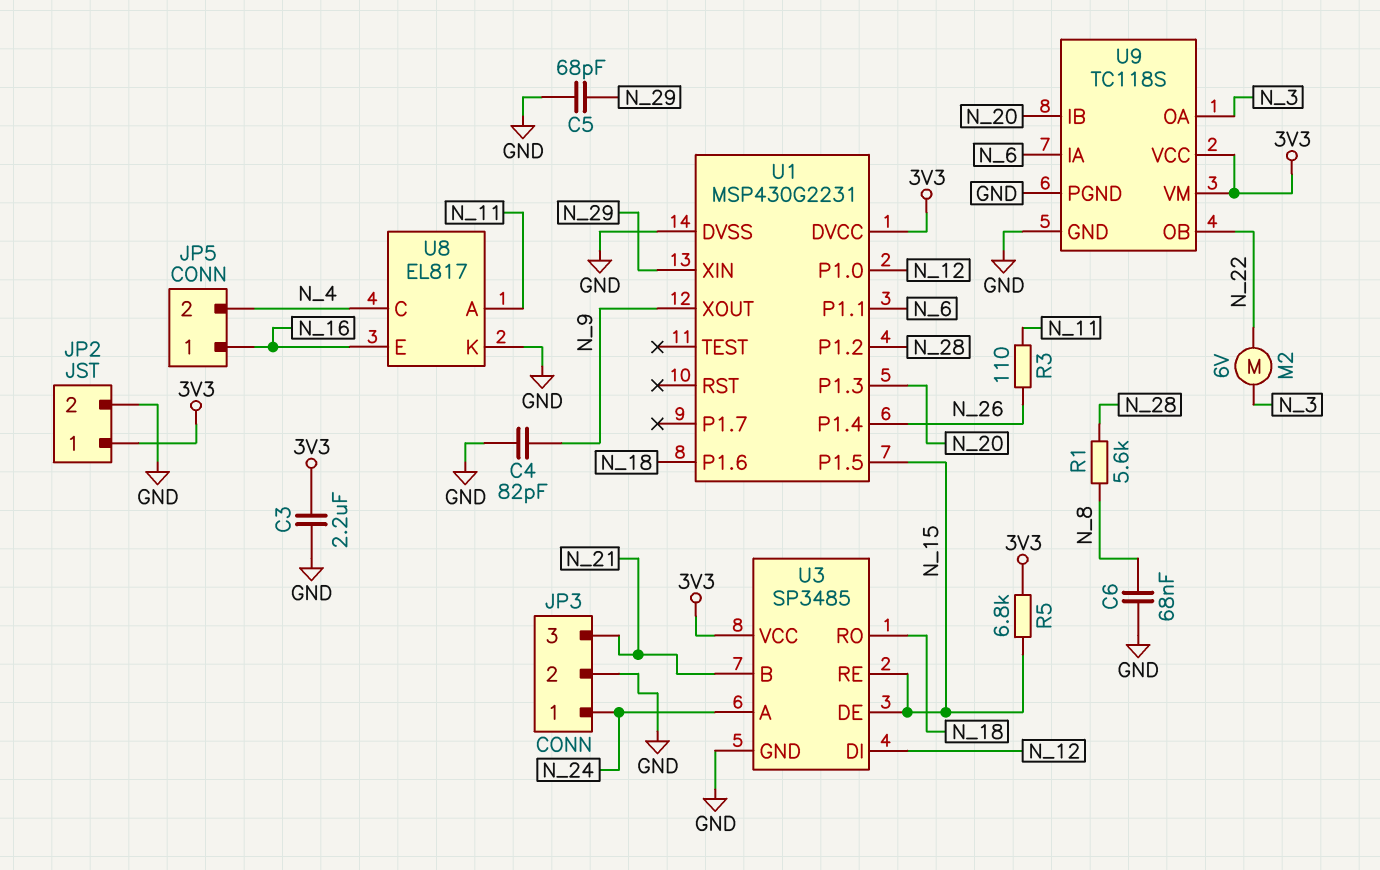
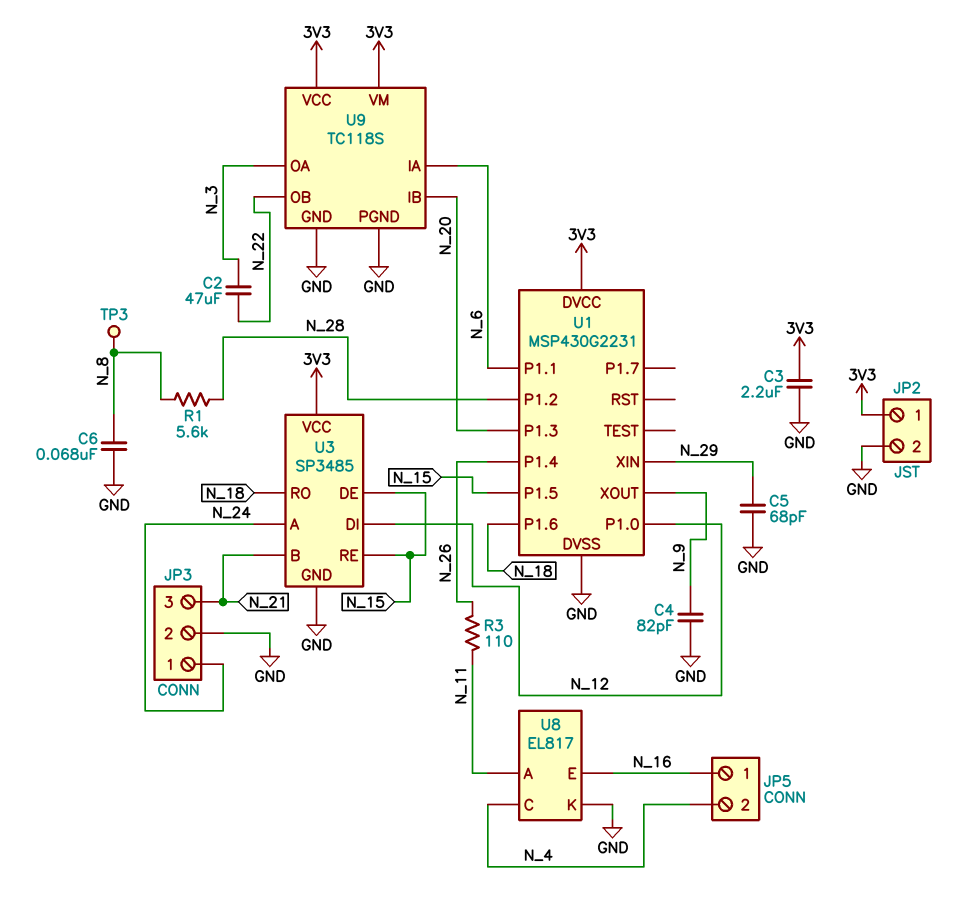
C2: none -> 47uF (N_3, N_22)
M2: motor 6V (N_3, N_22) -> none
R5: 6.8k (3V3, N_15) -> none
TP3: none -> test point (N_8)

